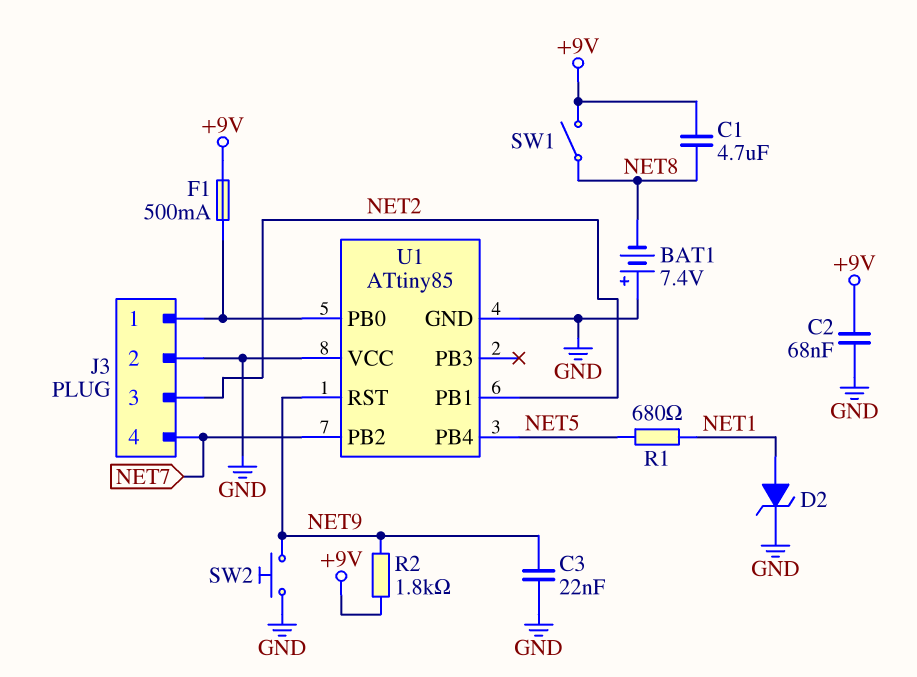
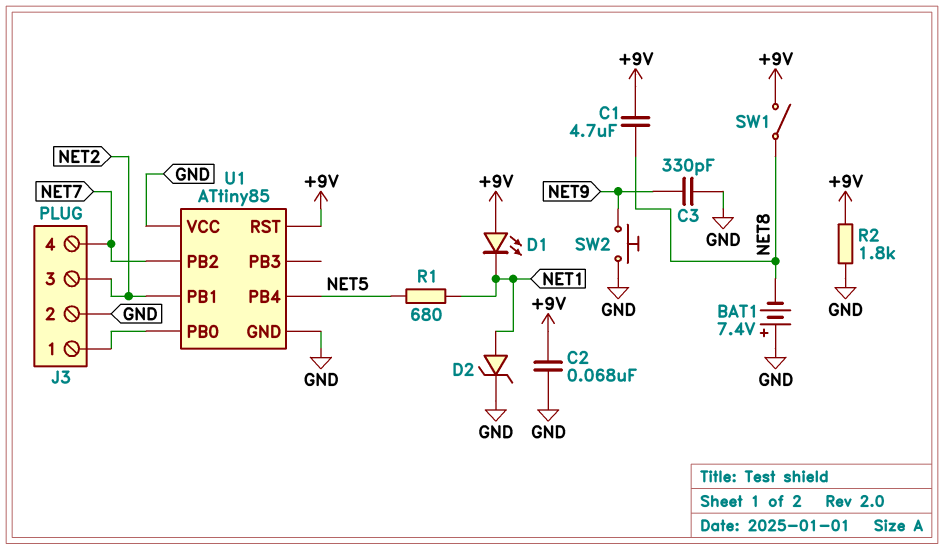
C3: 22nF (GND, NET9) -> 330pF (GND, NET9)
D1: none -> LED (A +9V, K NET1)
F1: 500mA (+9V, J3/1) -> none
R2: 1.8k (+9V, NET9) -> 1.8k (+9V, GND)
U1 pin RST: NET9 -> +9V

